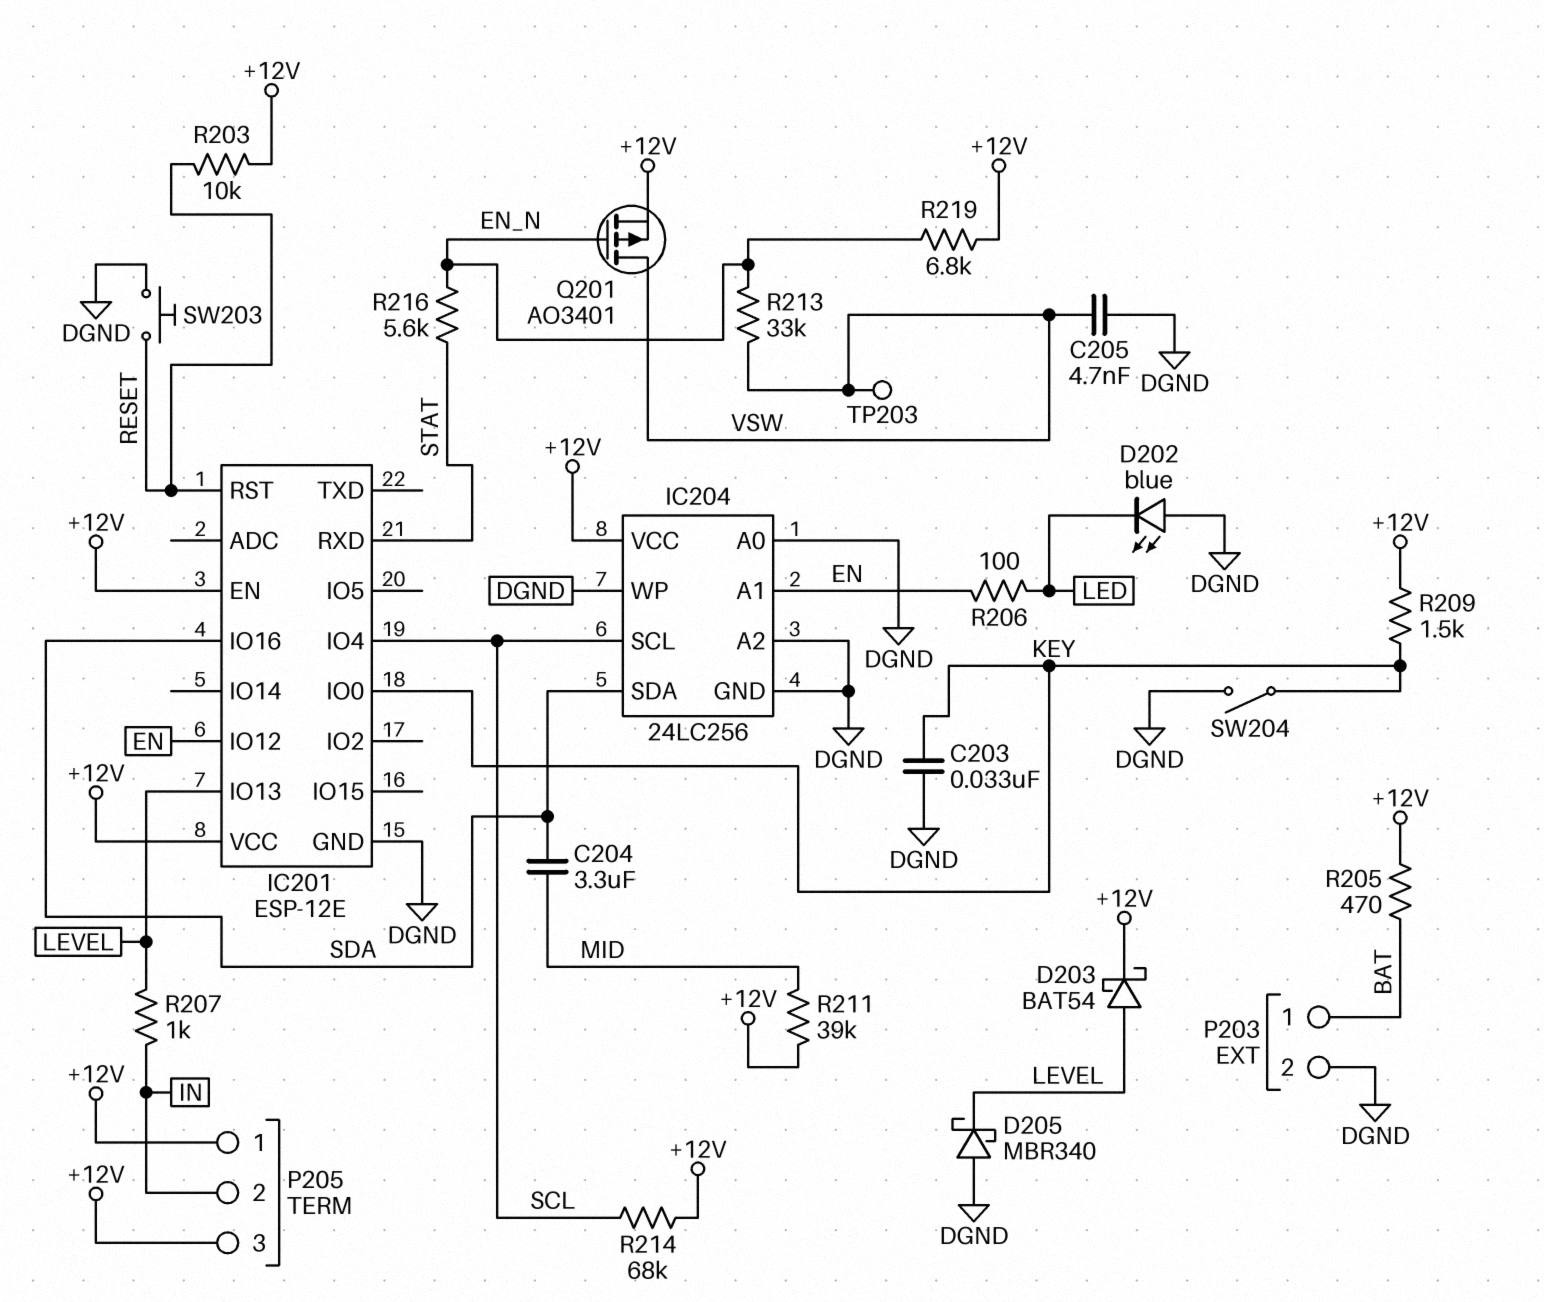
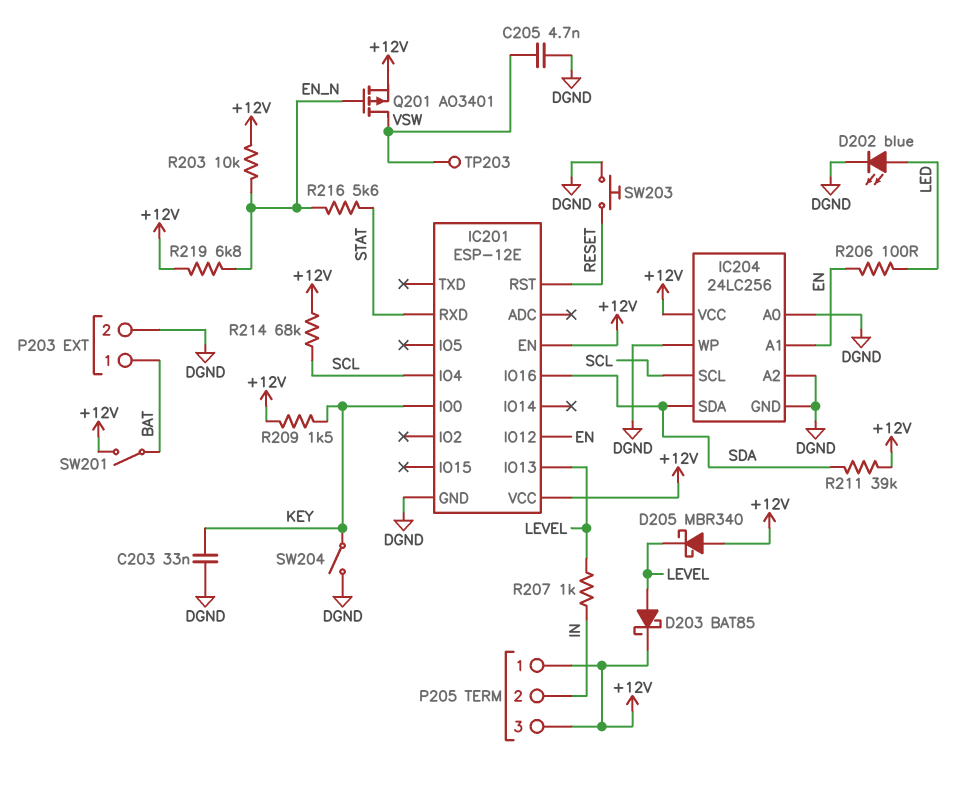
C204: 3.3uF (MID, SDA) -> none
D202: LED blue (A DGND, K LED) -> LED blue (A LED, K DGND)
D203: schottky BAT54 (A LEVEL, K +12V) -> schottky BAT85 (A LEVEL, K +12V)
D205: schottky MBR340 (A DGND, K LEVEL) -> schottky MBR340 (A +12V, K LEVEL)
R203: 10k (+12V, RESET) -> 10k (+12V, EN_N)
R205: 470 (+12V, BAT) -> none
R211: 39k (+12V, MID) -> 39k (+12V, SDA)
R213: 33k (EN_N, VSW) -> none
SW201: none -> switch (+12V, BAT)

